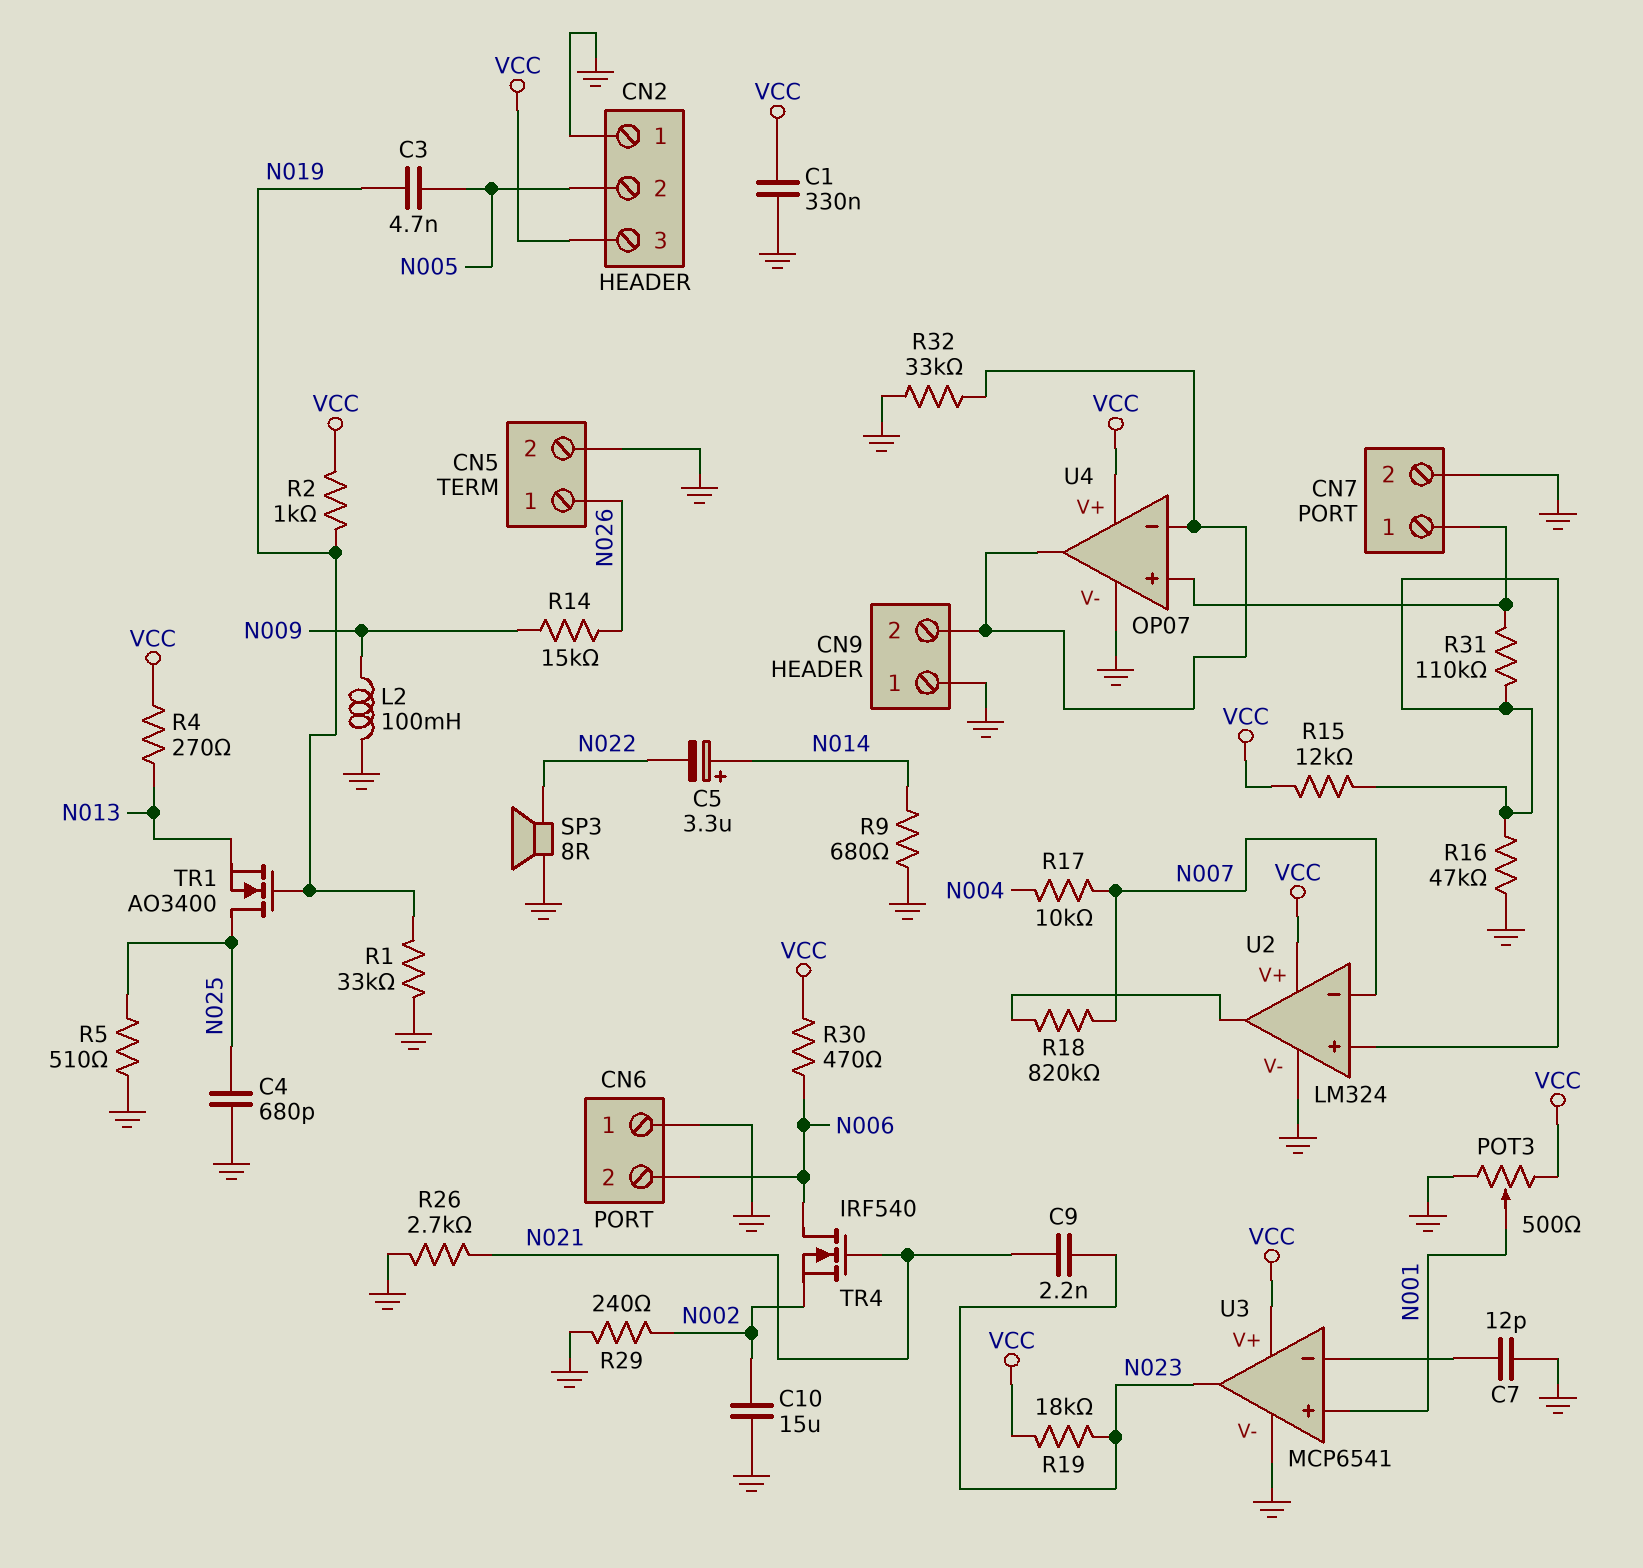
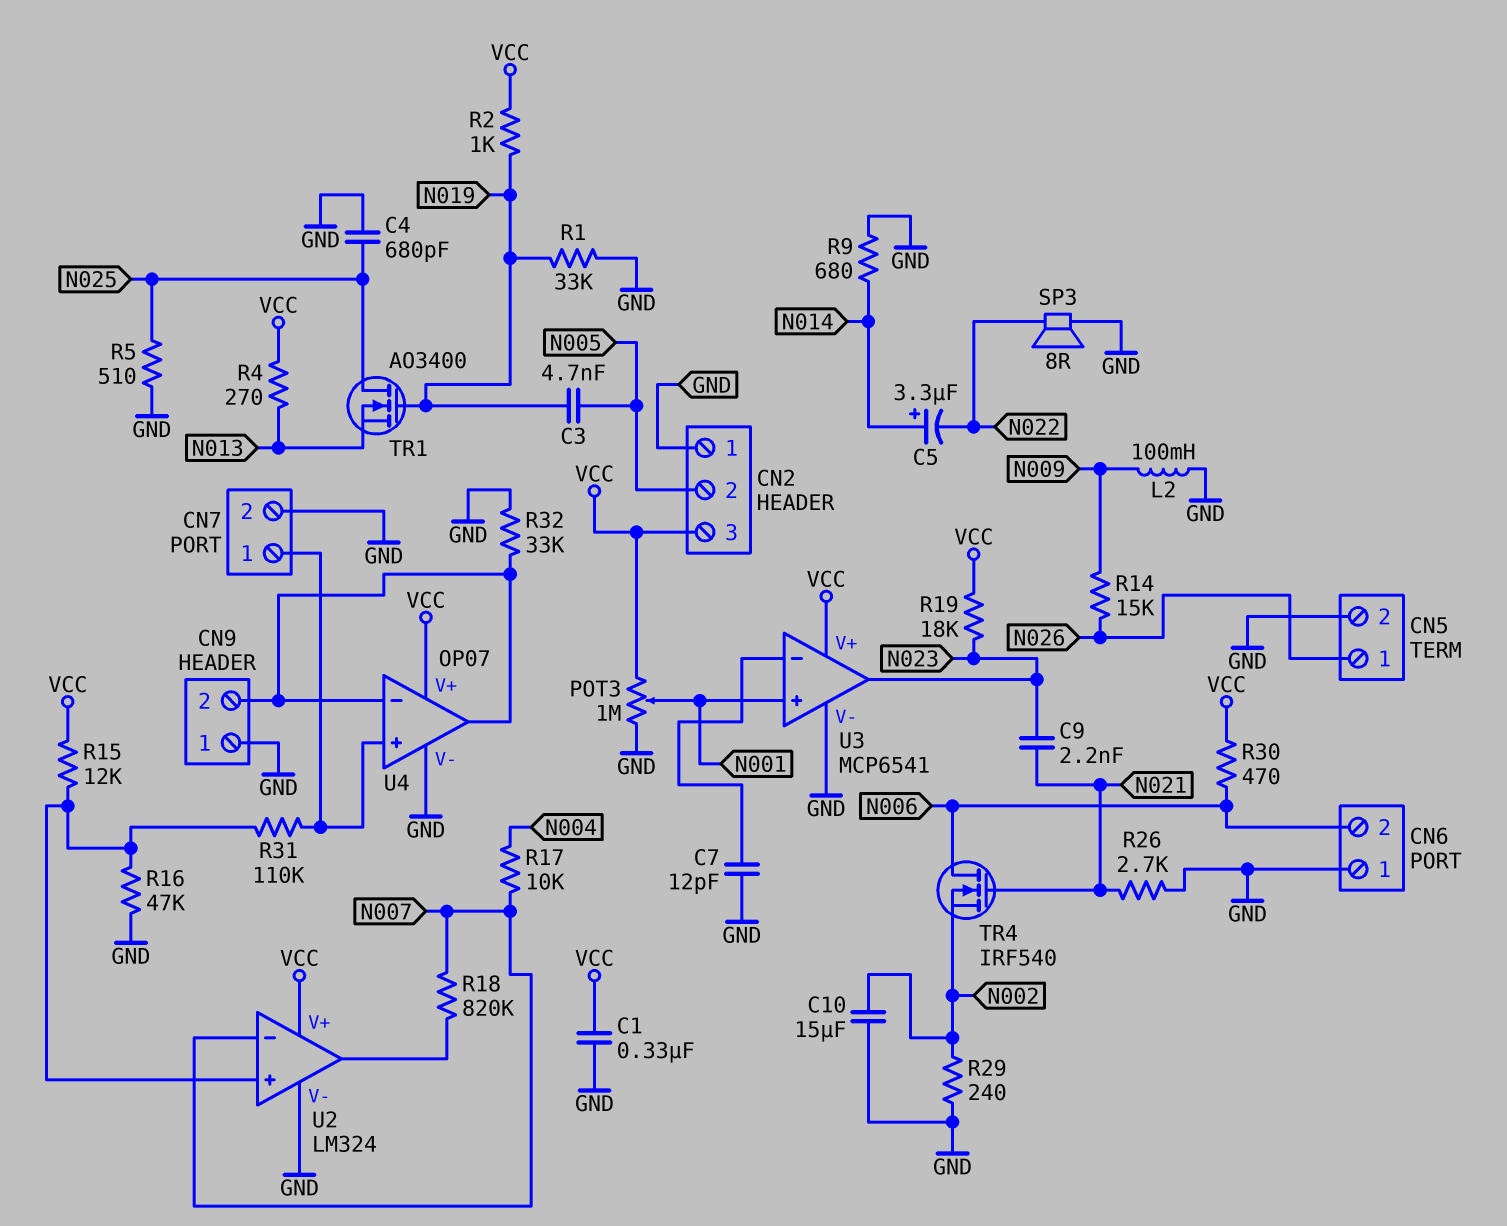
POT3: 500 (GND, VCC, wiper N001) -> 1M (GND, VCC, wiper N001)

